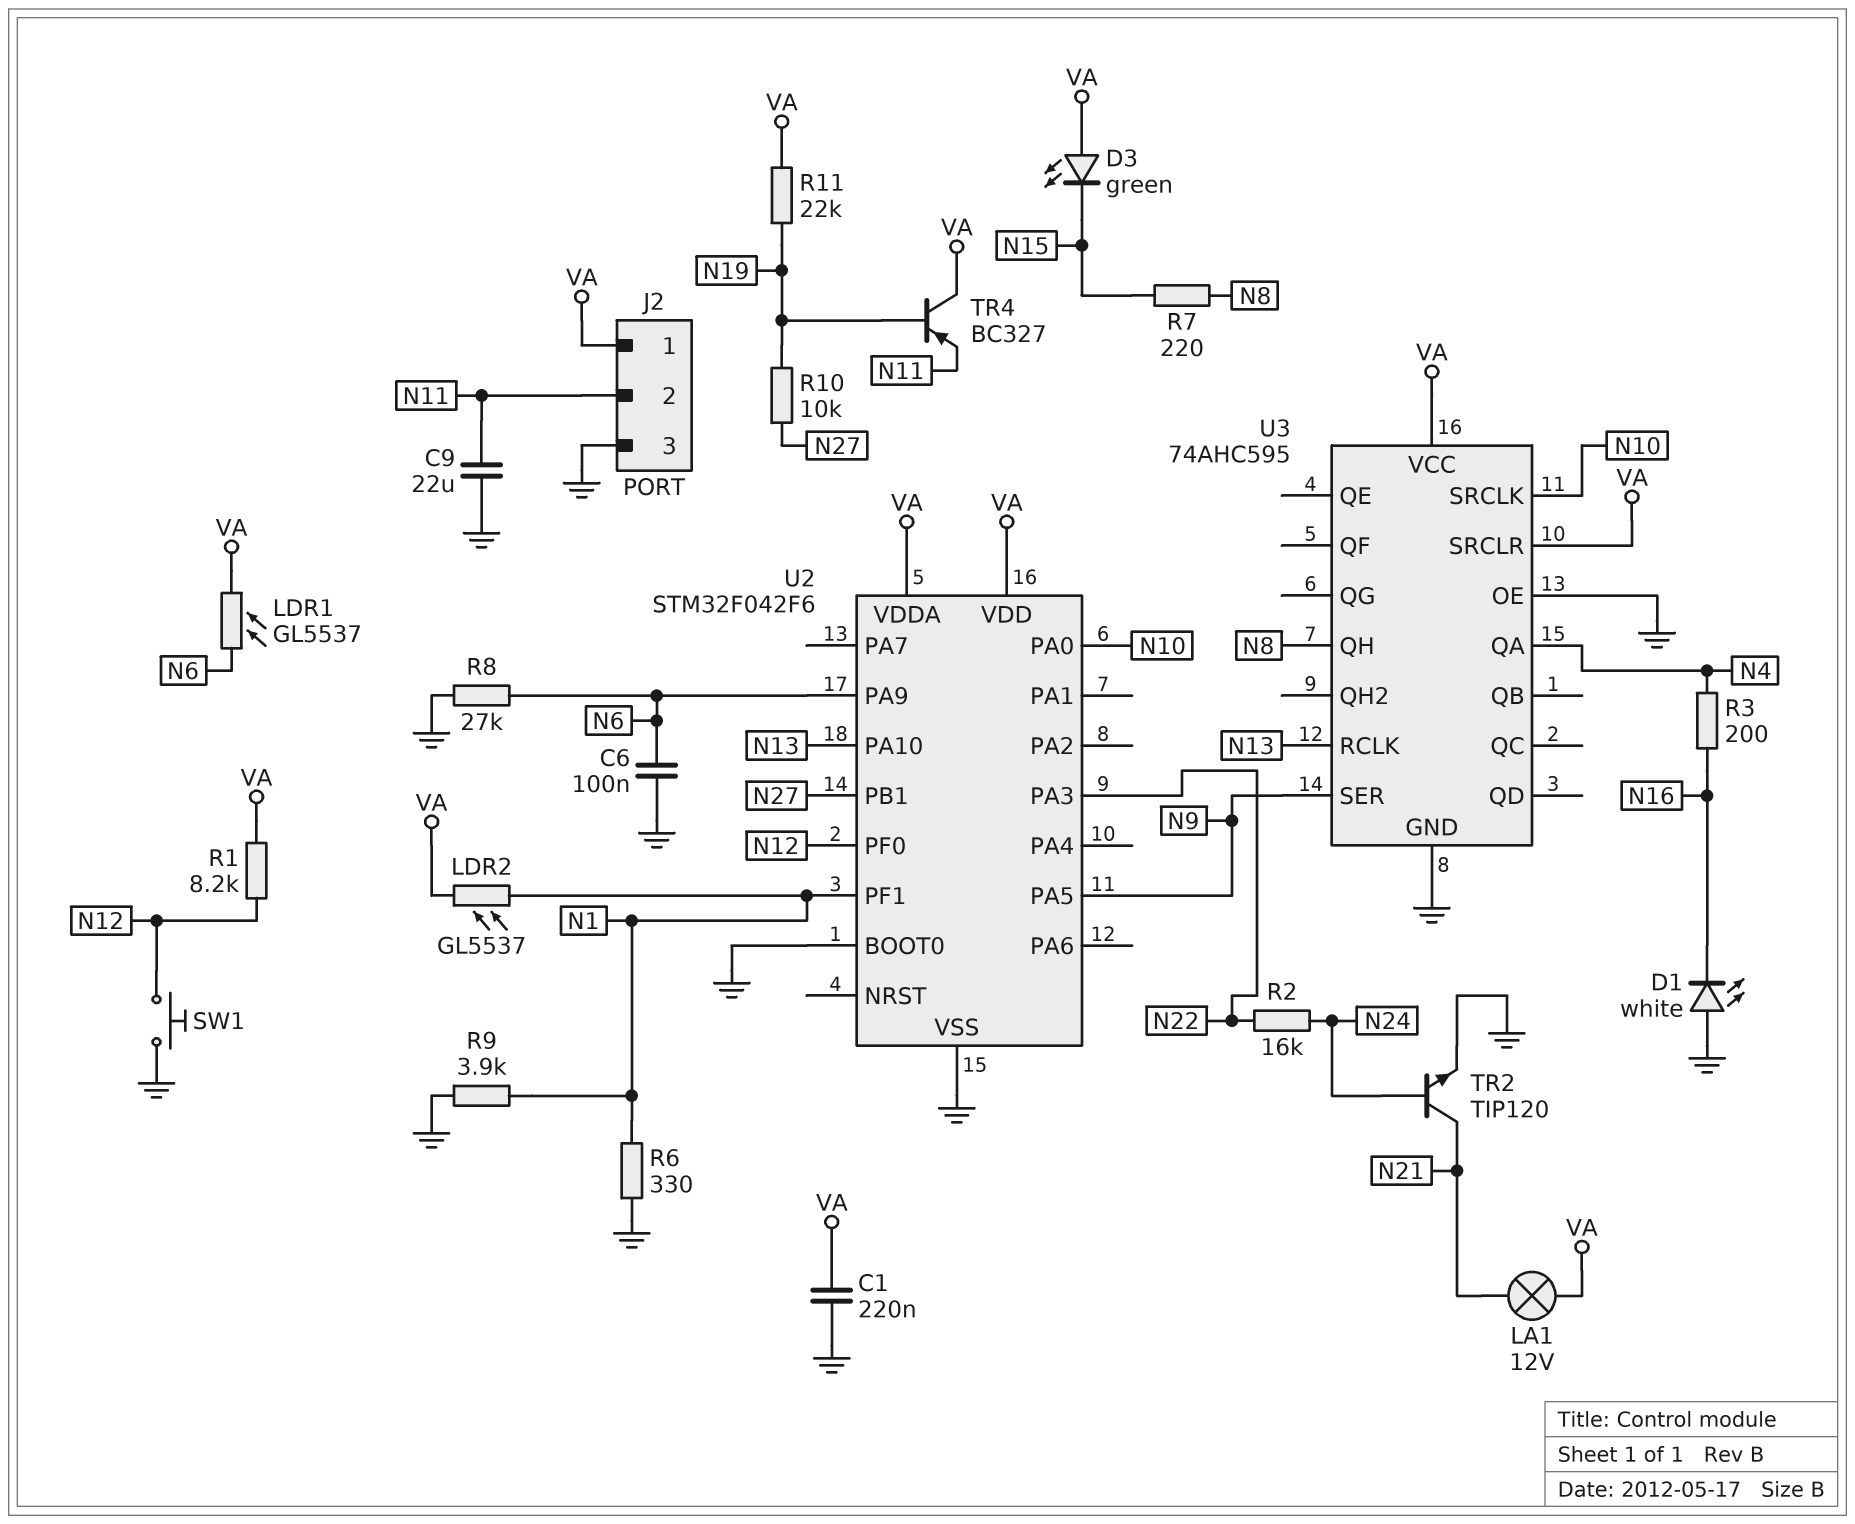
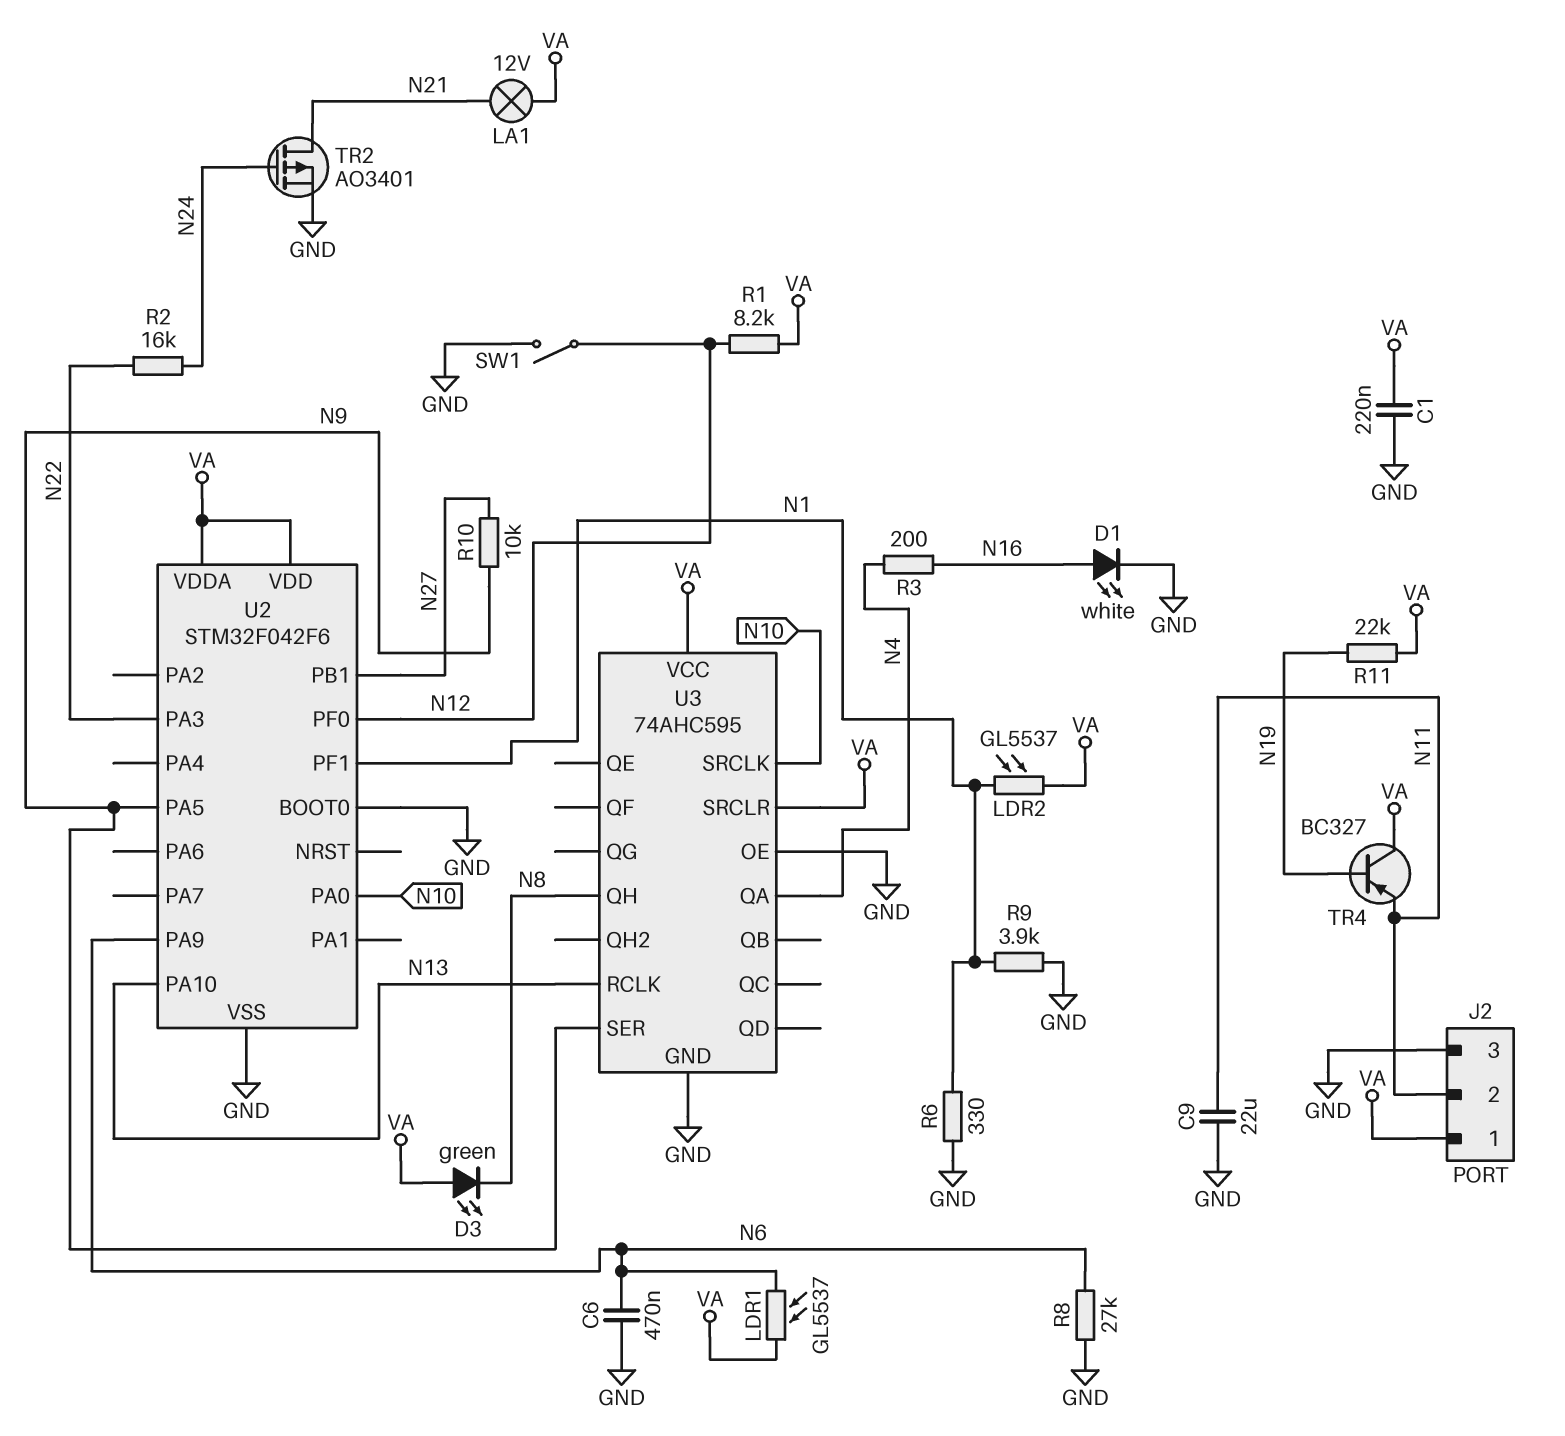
C6: 100nF (GND, N6) -> 470nF (GND, N6)
D1: LED white (A GND, K N16) -> LED white (A N16, K GND)
D3: LED green (A VA, K N15) -> LED green (A VA, K N8)
R7: 220 (N8, N15) -> none
R10: 10k (N19, N27) -> 10k (N9, N27)
SW1: button (GND, N12) -> switch (GND, N12)
TR2: NPN TIP120 (B N24, C N21, E GND) -> PMOS AO3401 (G N24, D N21, S GND)

